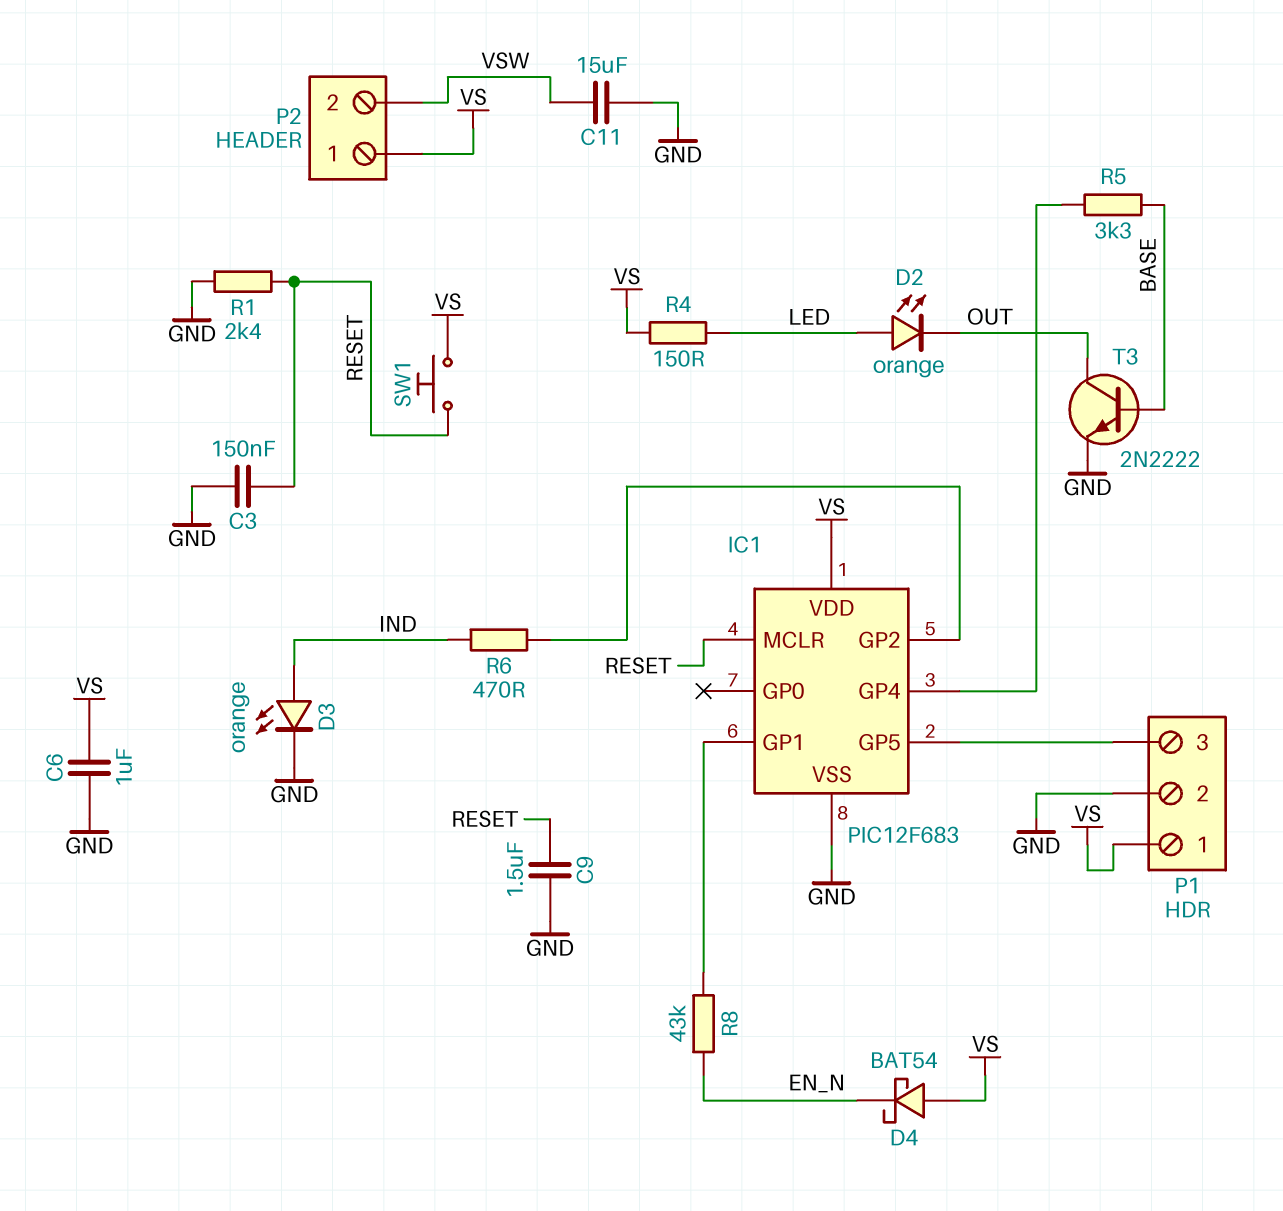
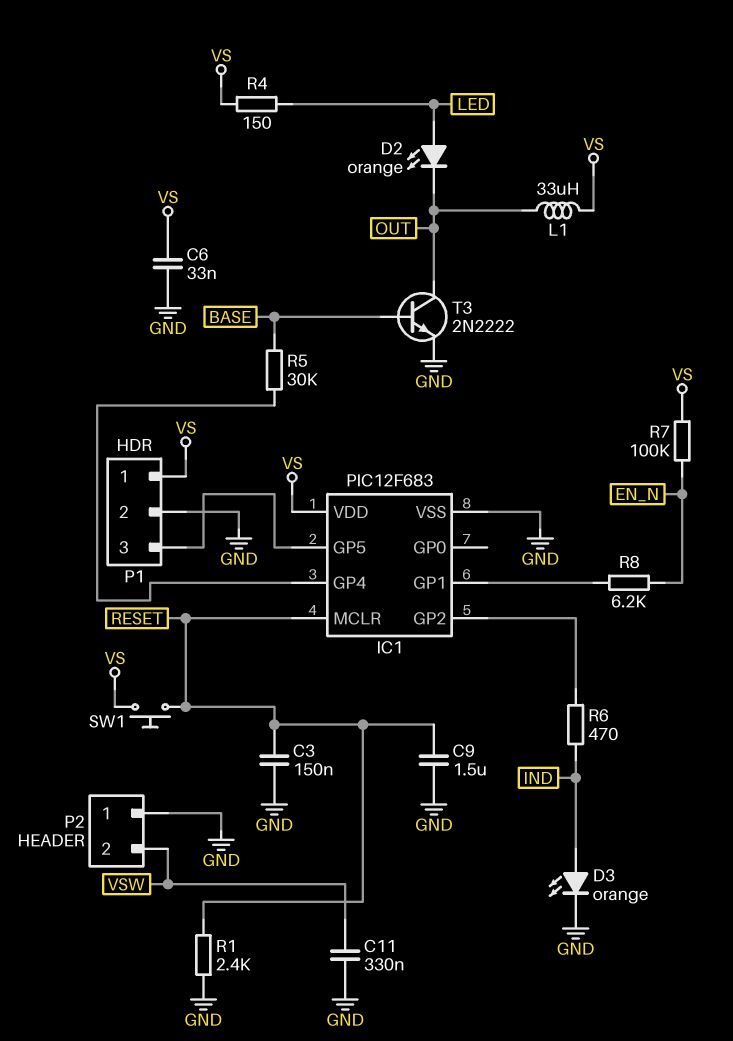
C6: 1uF (GND, VS) -> 33nF (GND, VS)
C11: 15uF (GND, VSW) -> 330nF (GND, VSW)
D4: schottky BAT54 (A VS, K EN_N) -> none
L1: none -> 33uH (OUT, VS)
P2 pin 1: VS -> GND
R5: 3.3k (BASE, IC1/GP4) -> 30k (BASE, IC1/GP4)
R7: none -> 100k (EN_N, VS)
R8: 43k (EN_N, IC1/GP1) -> 6.2k (EN_N, IC1/GP1)

